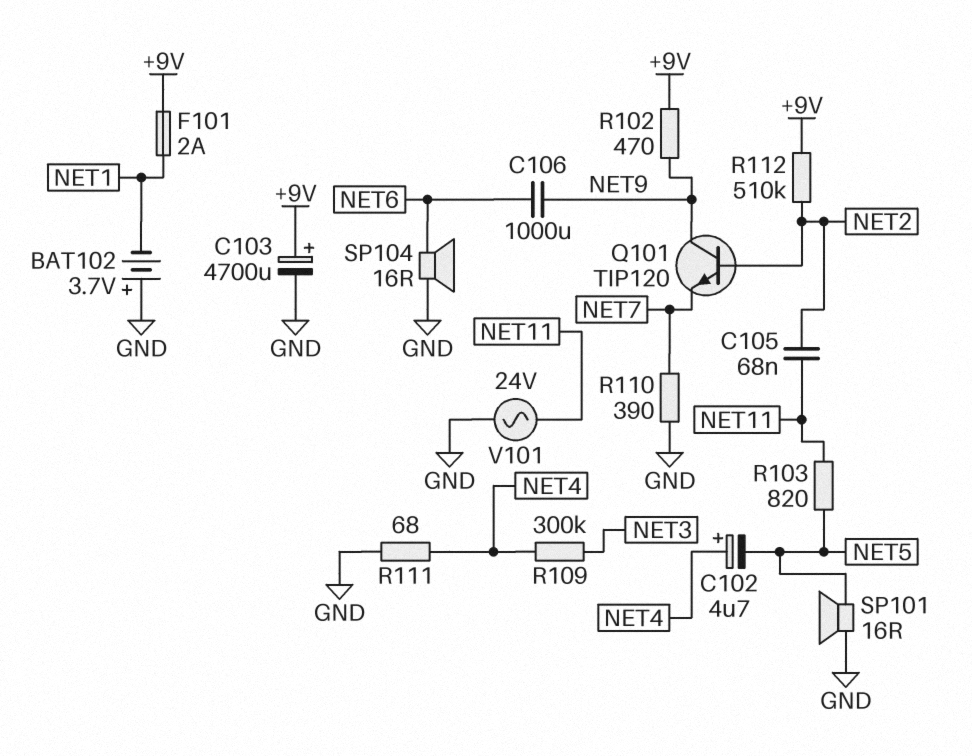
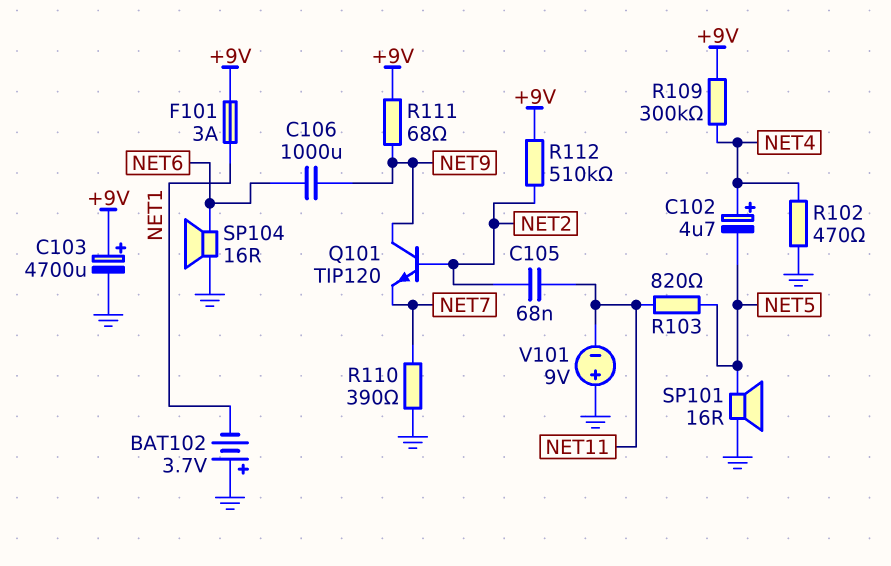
F101: 2A (+9V, NET1) -> 3A (+9V, NET1)
R102: 470 (+9V, NET9) -> 470 (GND, NET4)
R109: 300k (NET3, NET4) -> 300k (+9V, NET4)
R111: 68 (GND, NET4) -> 68 (+9V, NET9)
V101: AC 24V (GND, NET11) -> 9V (plus GND, minus NET11)

